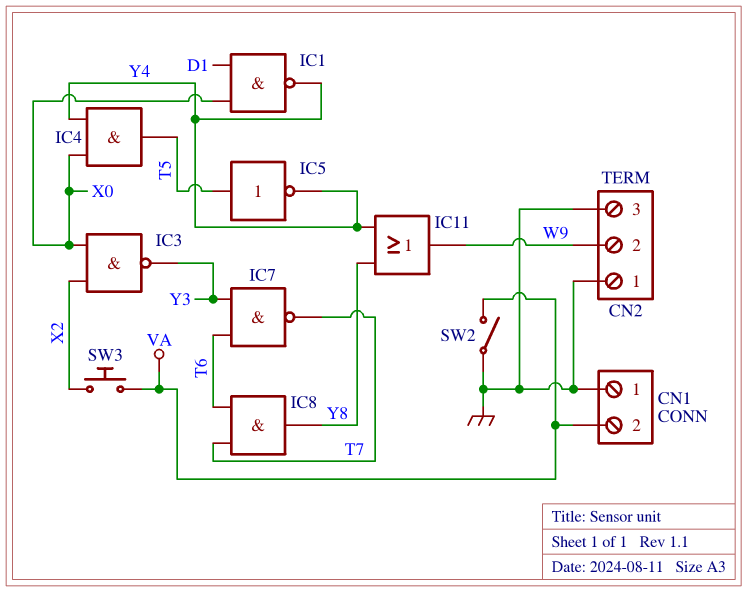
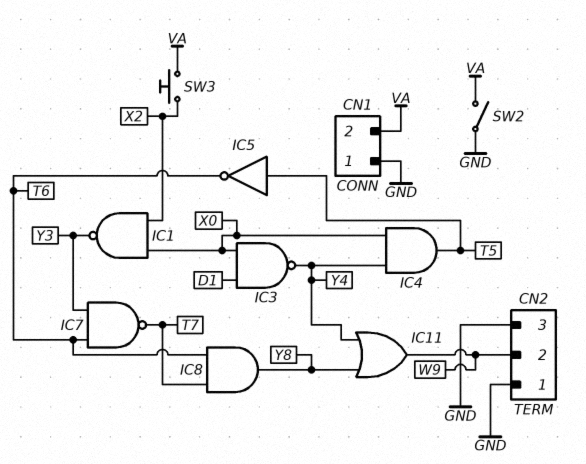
IC1: NAND (in D1, in X0, out Y4) -> NAND (in X0, in X2, out Y3)
IC3: NAND (in X0, in X2, out Y3) -> NAND (in D1, in X0, out Y4)
IC5: NOT (in T5, out Y4) -> NOT (in T5, out T6)

